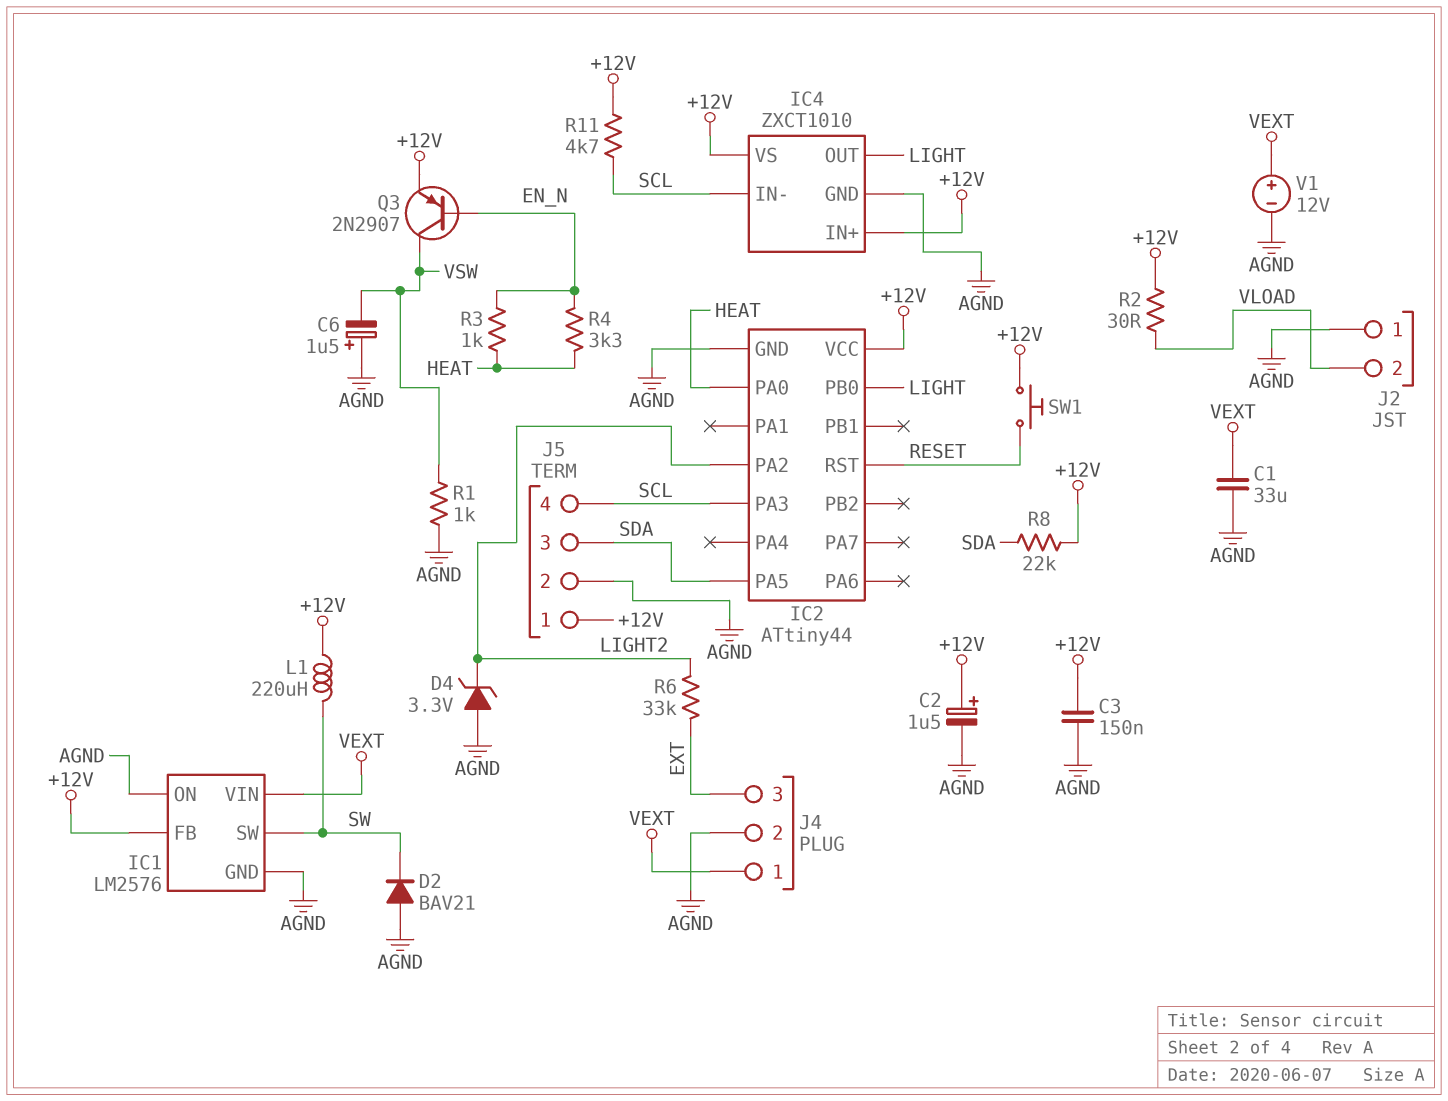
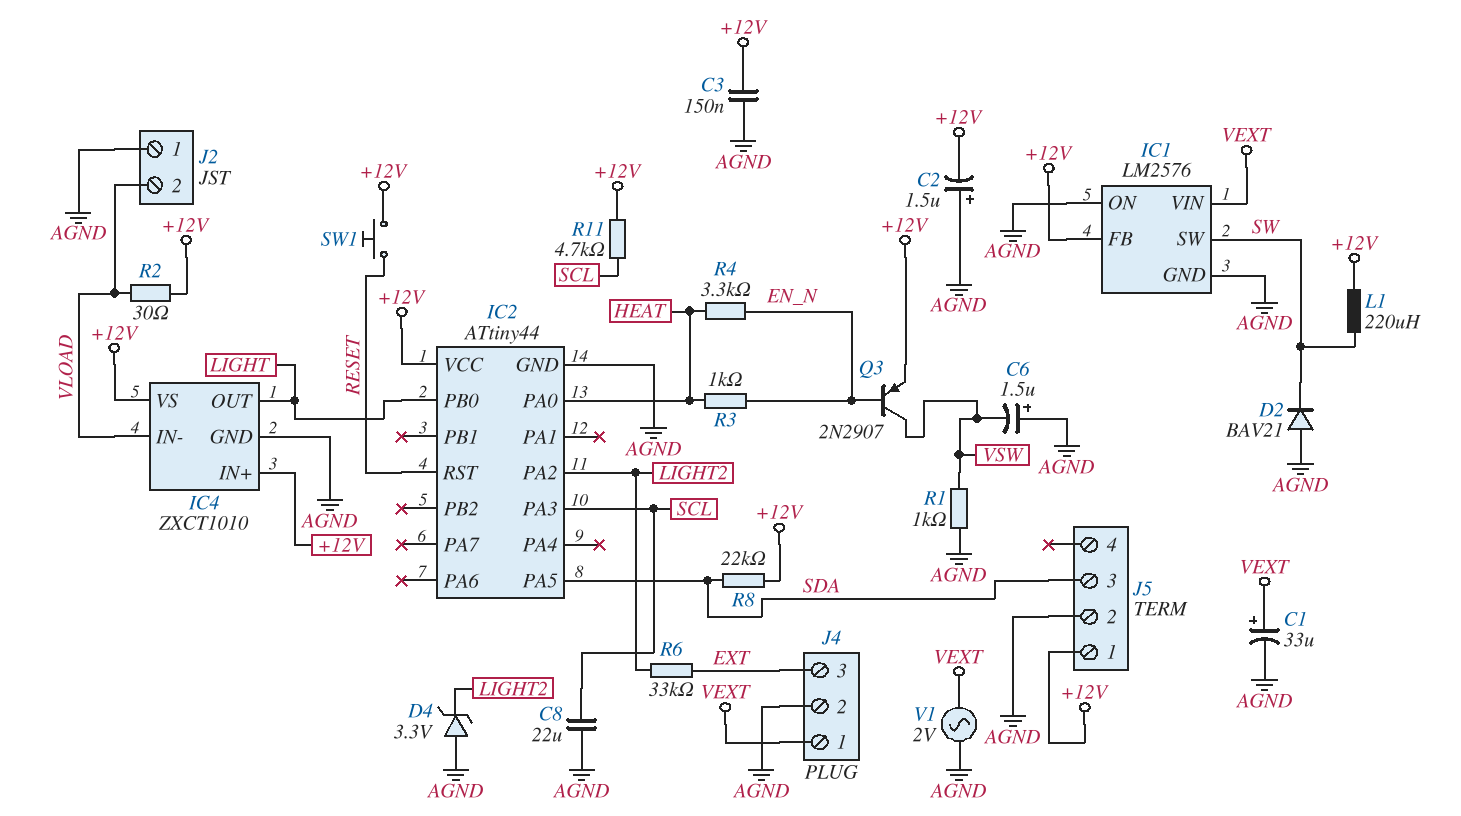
C1: 33uF (AGND, VEXT) -> 33uF (plus VEXT, minus AGND)
C2: 1.5uF (plus +12V, minus AGND) -> 1.5uF (plus AGND, minus +12V)
C8: none -> 22uF (AGND, SCL)
IC4 pin IN-: SCL -> VLOAD
J5 pin 4: SCL -> none
V1: 12V (plus VEXT, minus AGND) -> AC 2V (AGND, VEXT)

